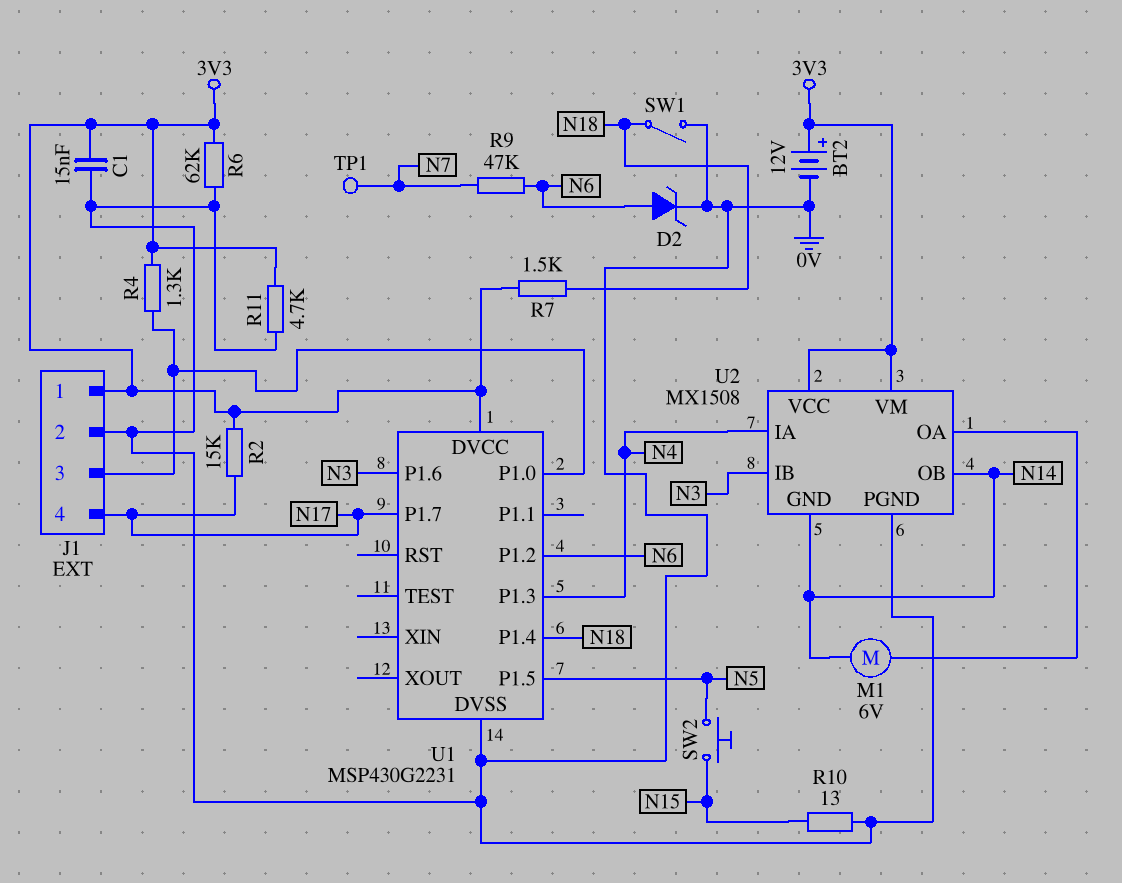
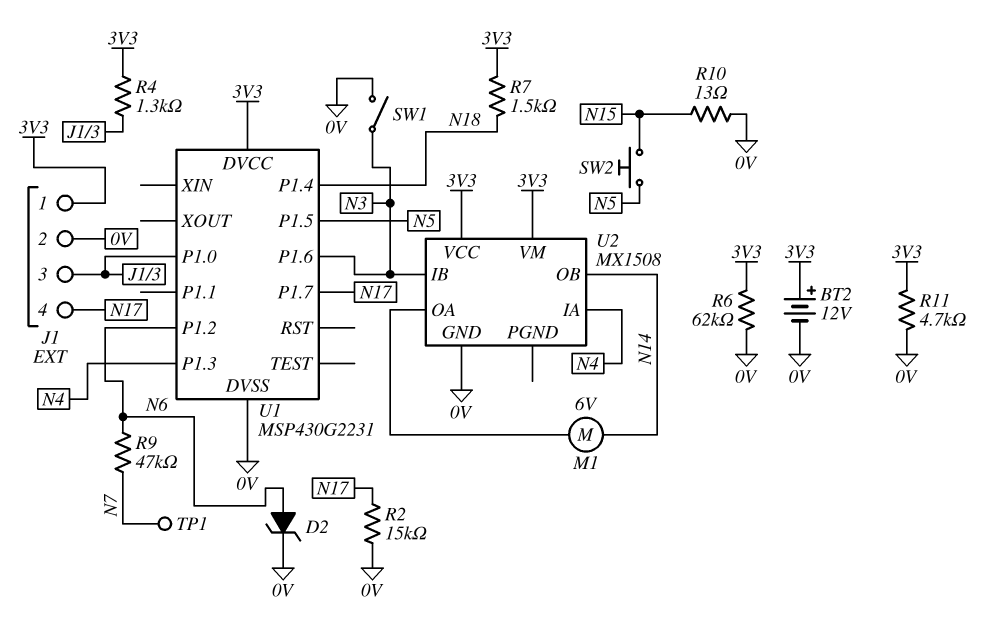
C1: 15nF (0V, 3V3) -> none
R2: 15k (3V3, N17) -> 15k (0V, N17)
SW1: switch (0V, N18) -> switch (0V, N3)
U2 pin GND: N14 -> 0V
U2 pin PGND: 0V -> none

